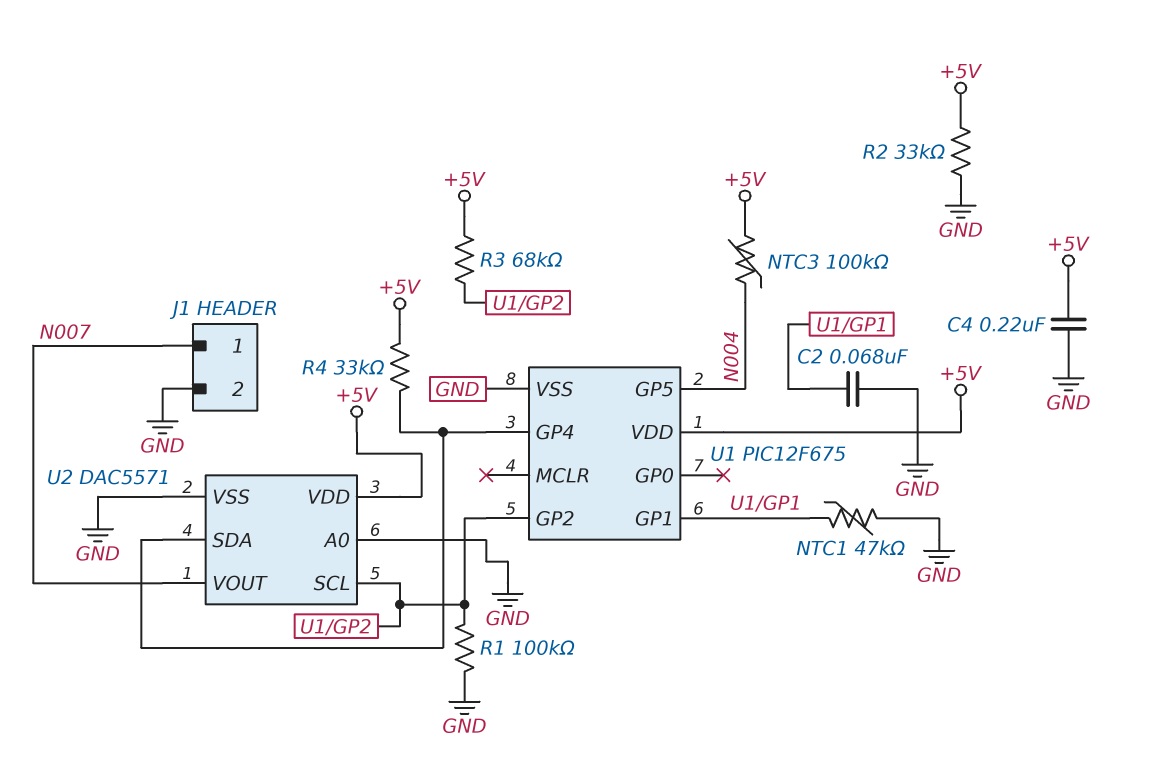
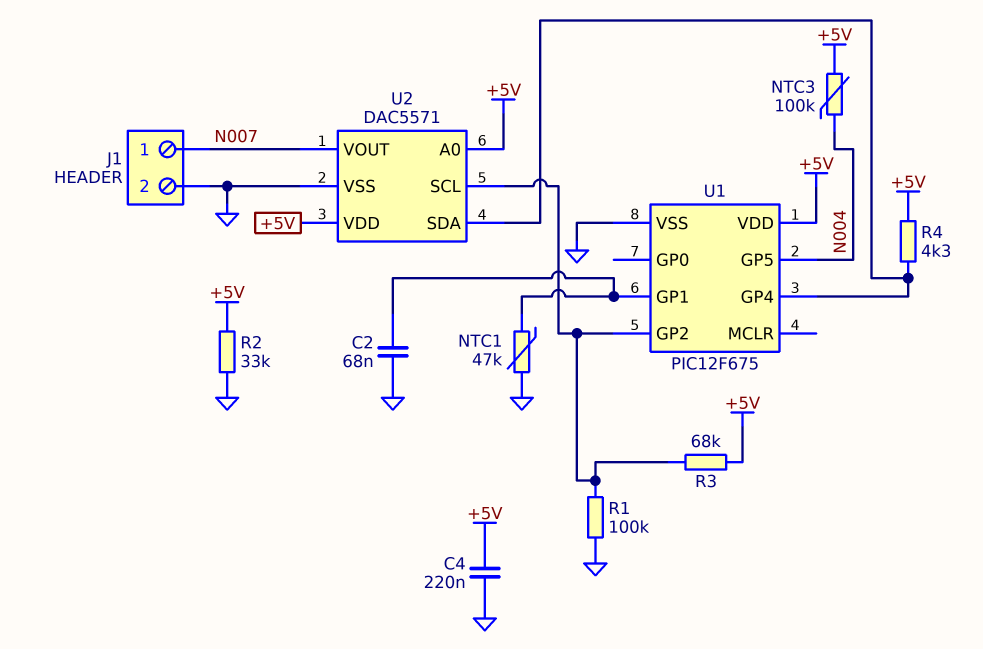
R4: 33k (+5V, U1/GP4) -> 4.3k (+5V, U1/GP4)
U2 pin A0: GND -> +5V

